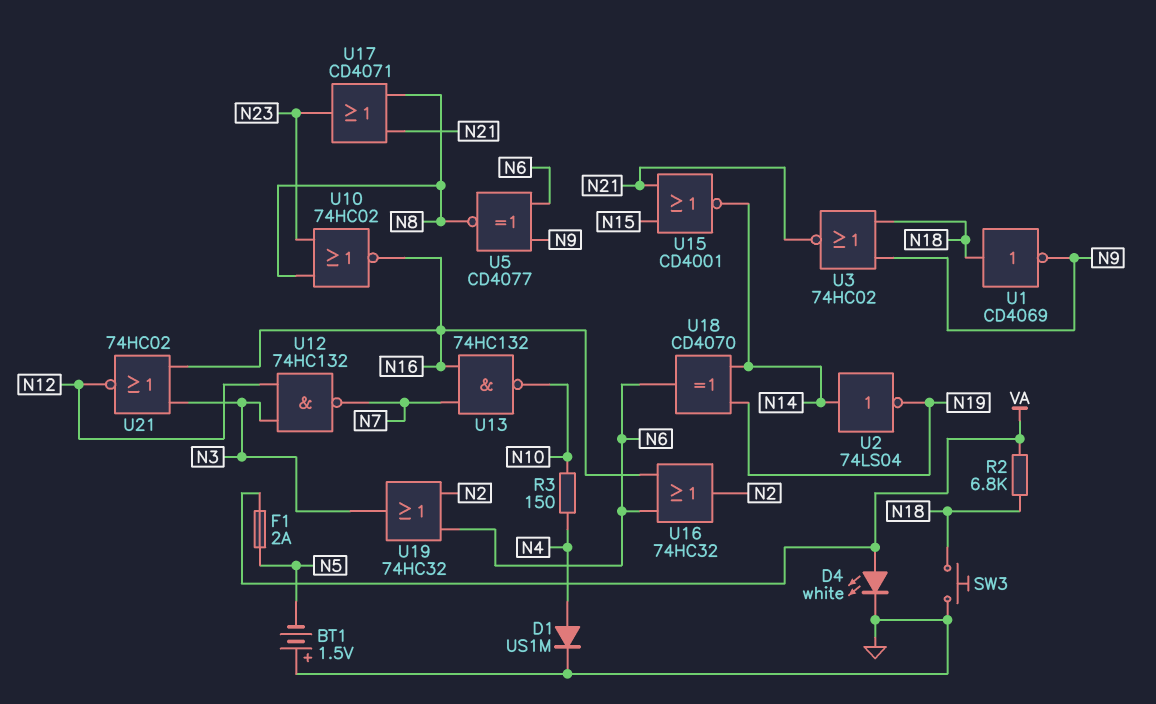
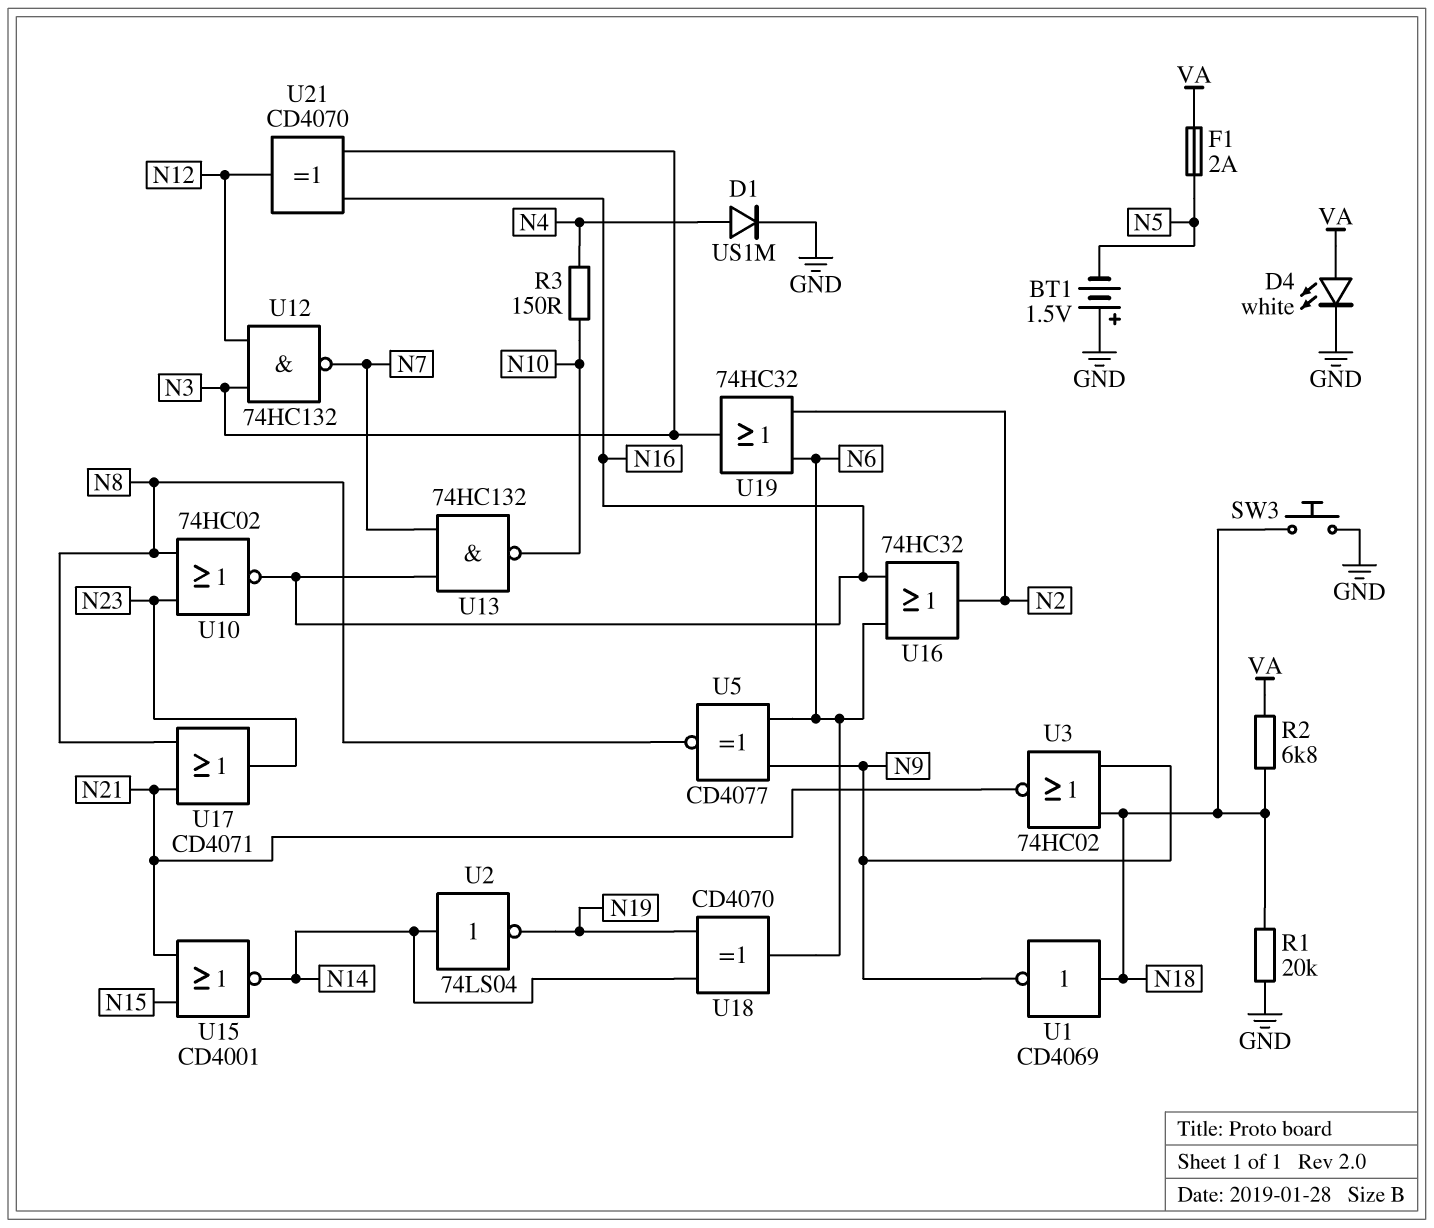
R1: none -> 20k (GND, N18)
U21: NOR 74HC02 (in N3, in N16, out N12) -> XOR CD4070 (in N3, in N16, out N12)

